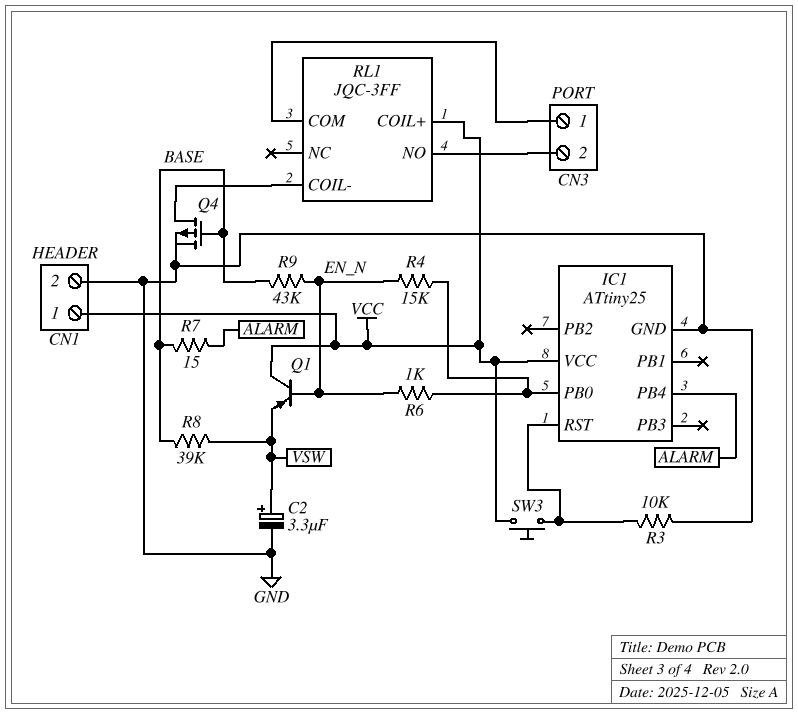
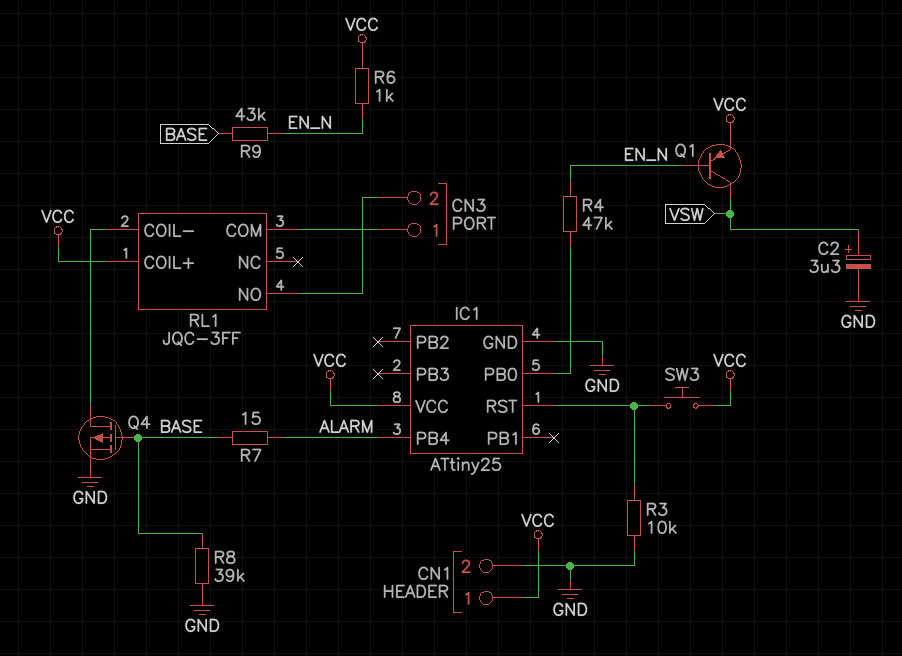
Q1: PNP (B EN_N, C VCC, E VSW) -> PNP (B EN_N, C VSW, E VCC)
R4: 15k (EN_N, IC1/PB0) -> 47k (EN_N, IC1/PB0)
R6: 1k (EN_N, IC1/PB0) -> 1k (EN_N, VCC)
R8: 39k (BASE, VSW) -> 39k (BASE, GND)

